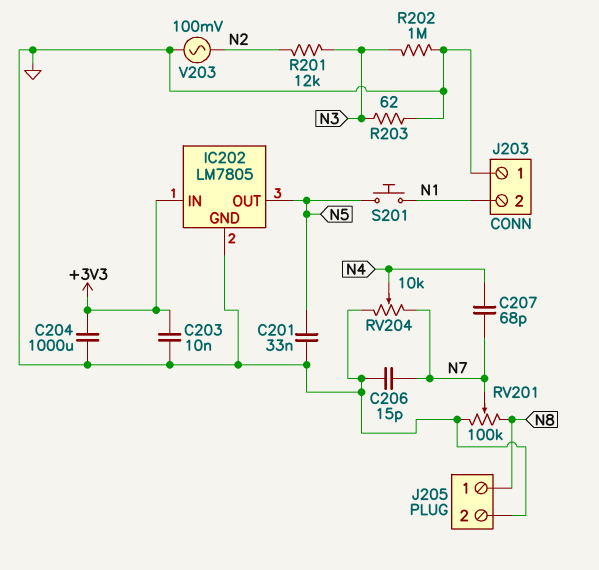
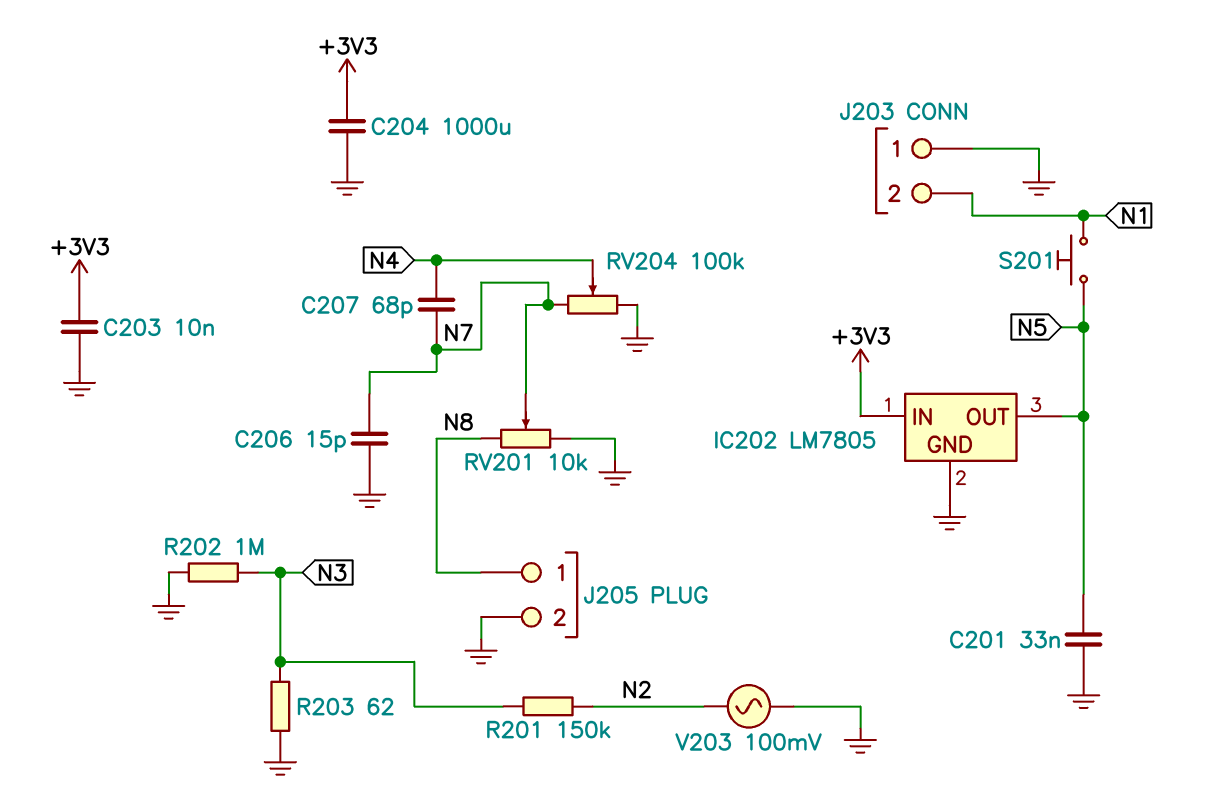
R201: 12k (N2, N3) -> 150k (N2, N3)
RV201: 100k (GND, N8, wiper N7) -> 10k (GND, N8, wiper N7)
RV204: 10k (GND, N7, wiper N4) -> 100k (GND, N7, wiper N4)

